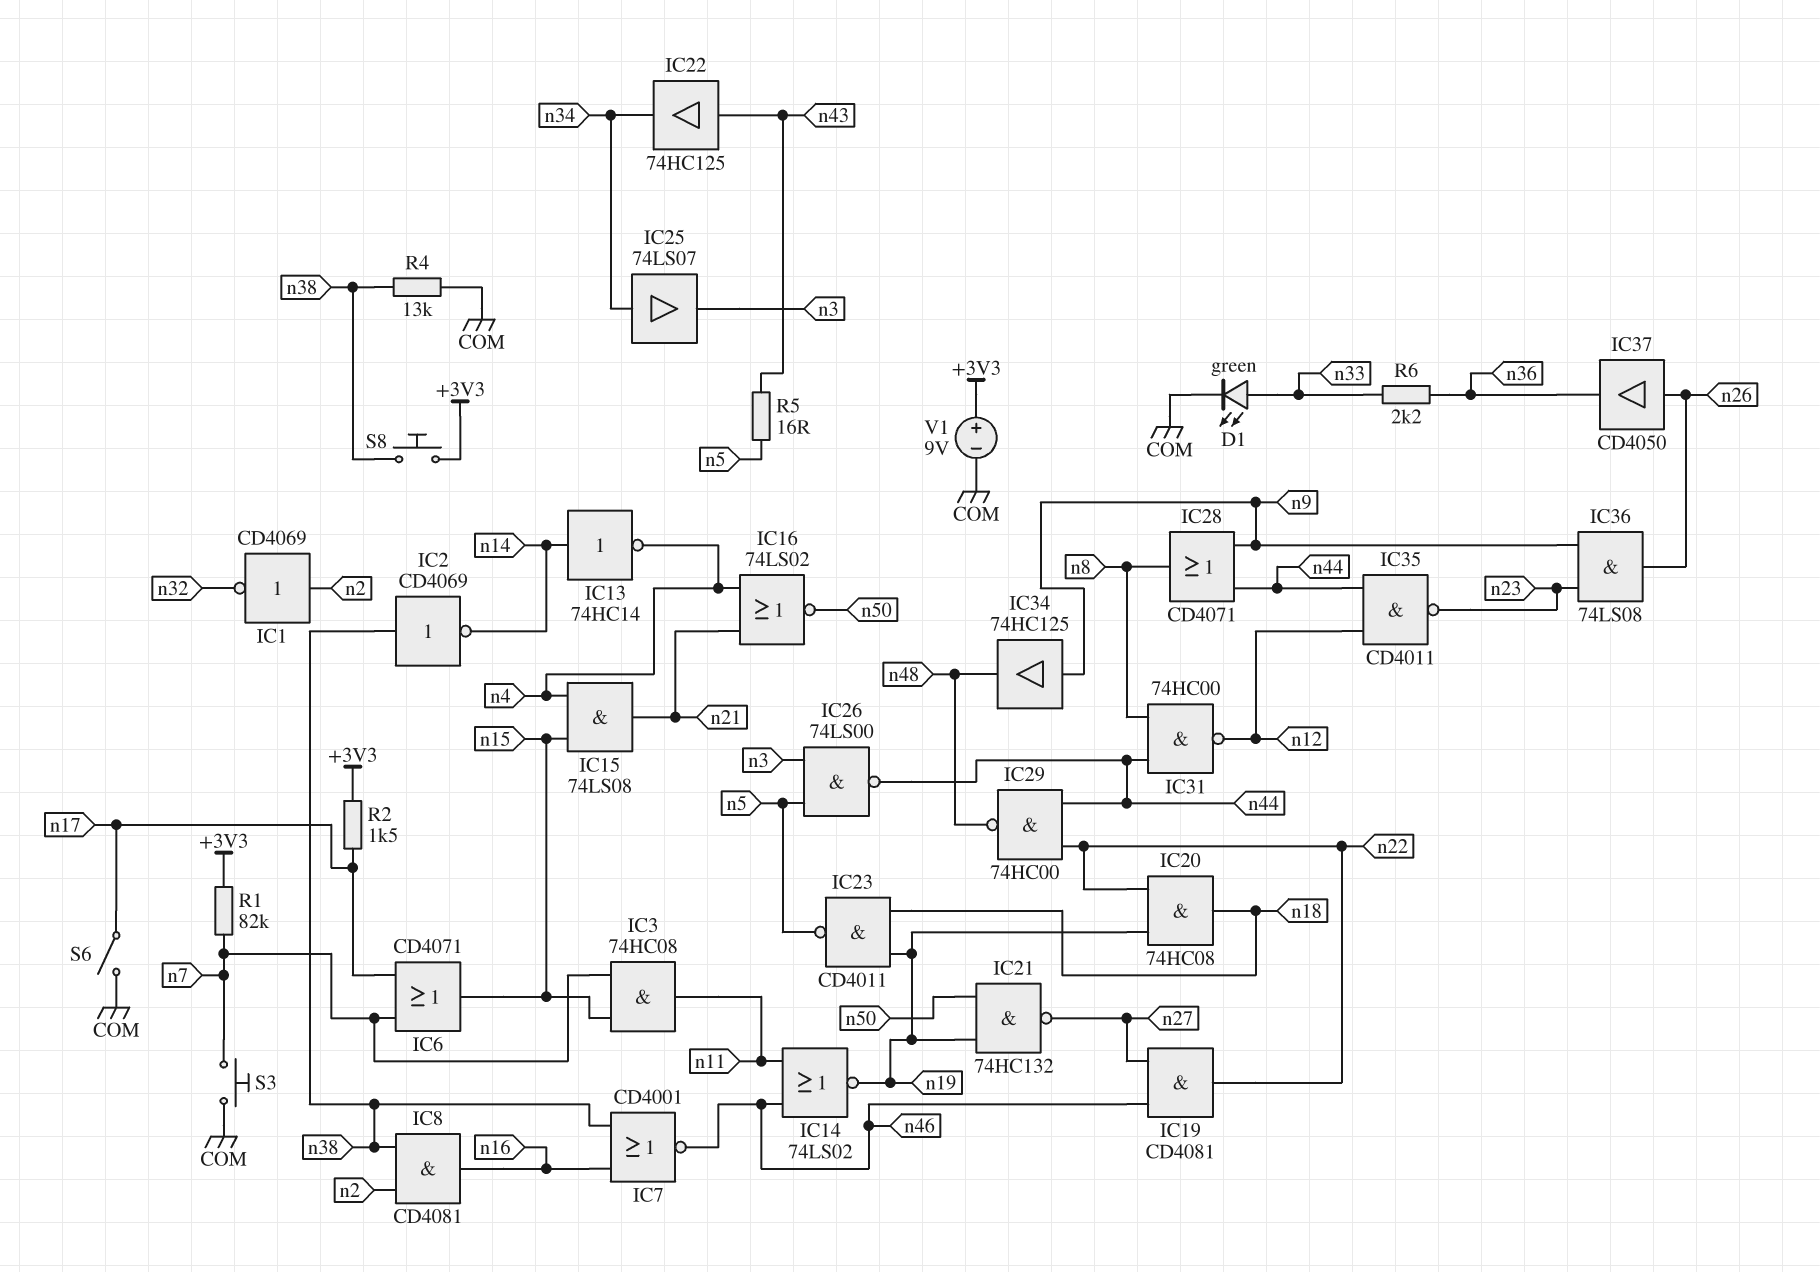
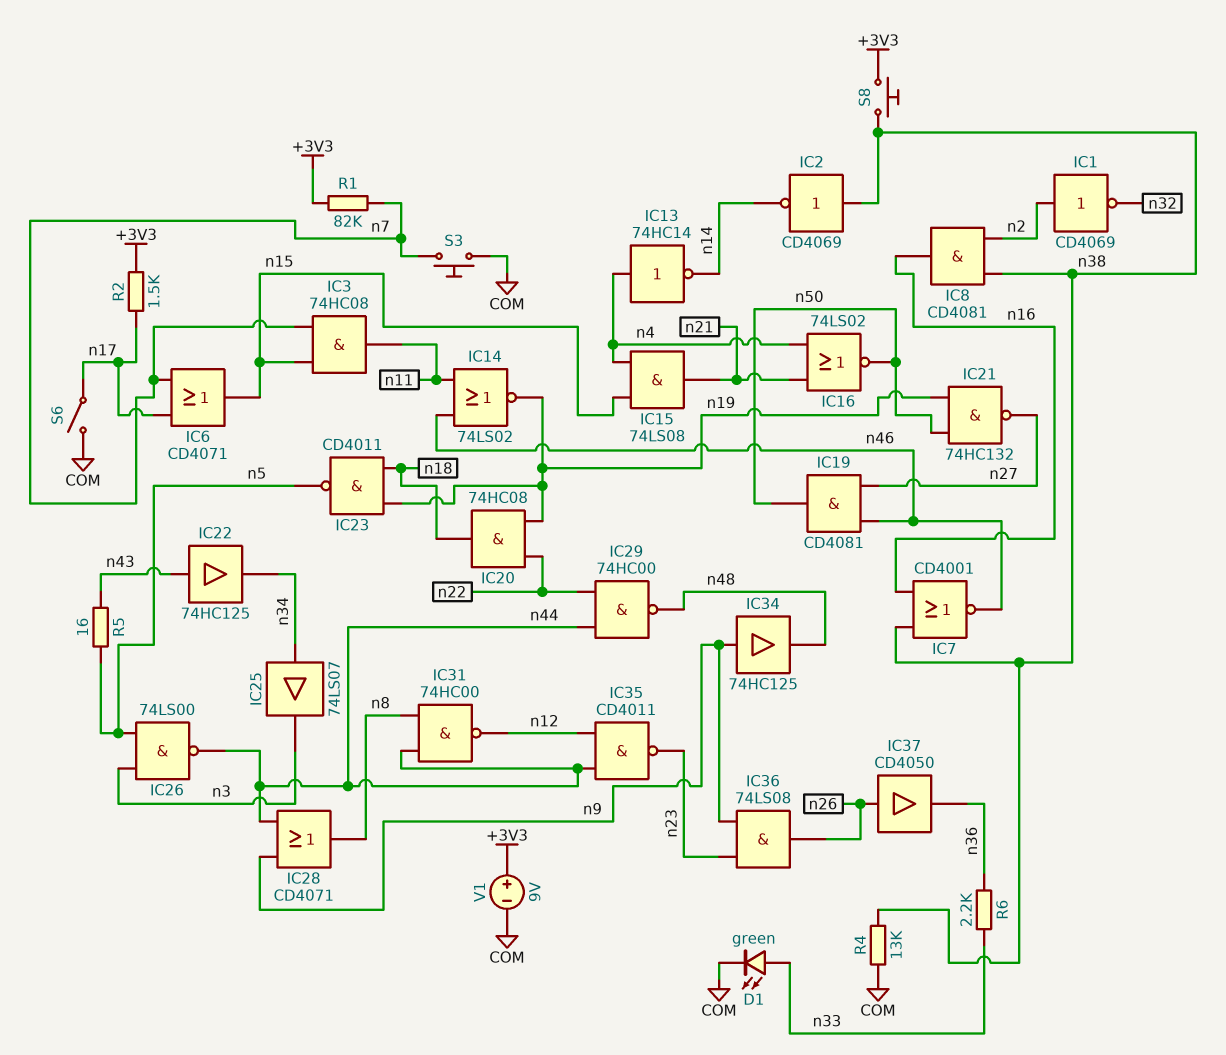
IC13: NOT 74HC14 (in n14, out n4) -> NOT 74HC14 (in n4, out n14)
IC19: AND CD4081 (in n27, in n46, out n22) -> AND CD4081 (in n27, in n46, out n50)

